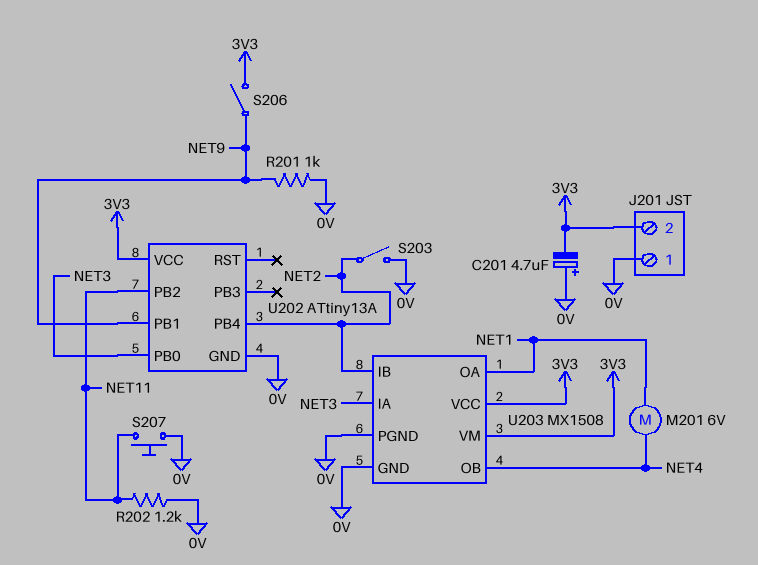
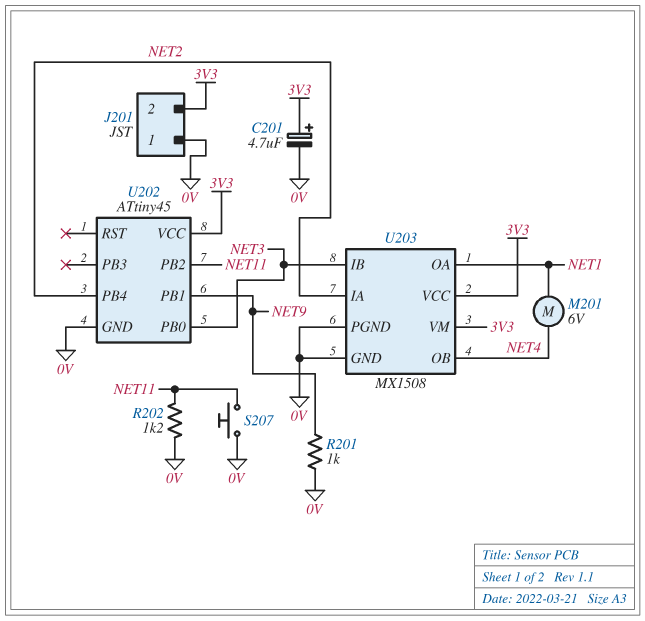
C201: 4.7uF (plus 0V, minus 3V3) -> 4.7uF (plus 3V3, minus 0V)
S203: switch (0V, NET2) -> none
S206: switch (3V3, NET9) -> none
U202: ATtiny13A -> ATtiny45
U203 pin IA: NET3 -> NET2
U203 pin IB: NET2 -> NET3

